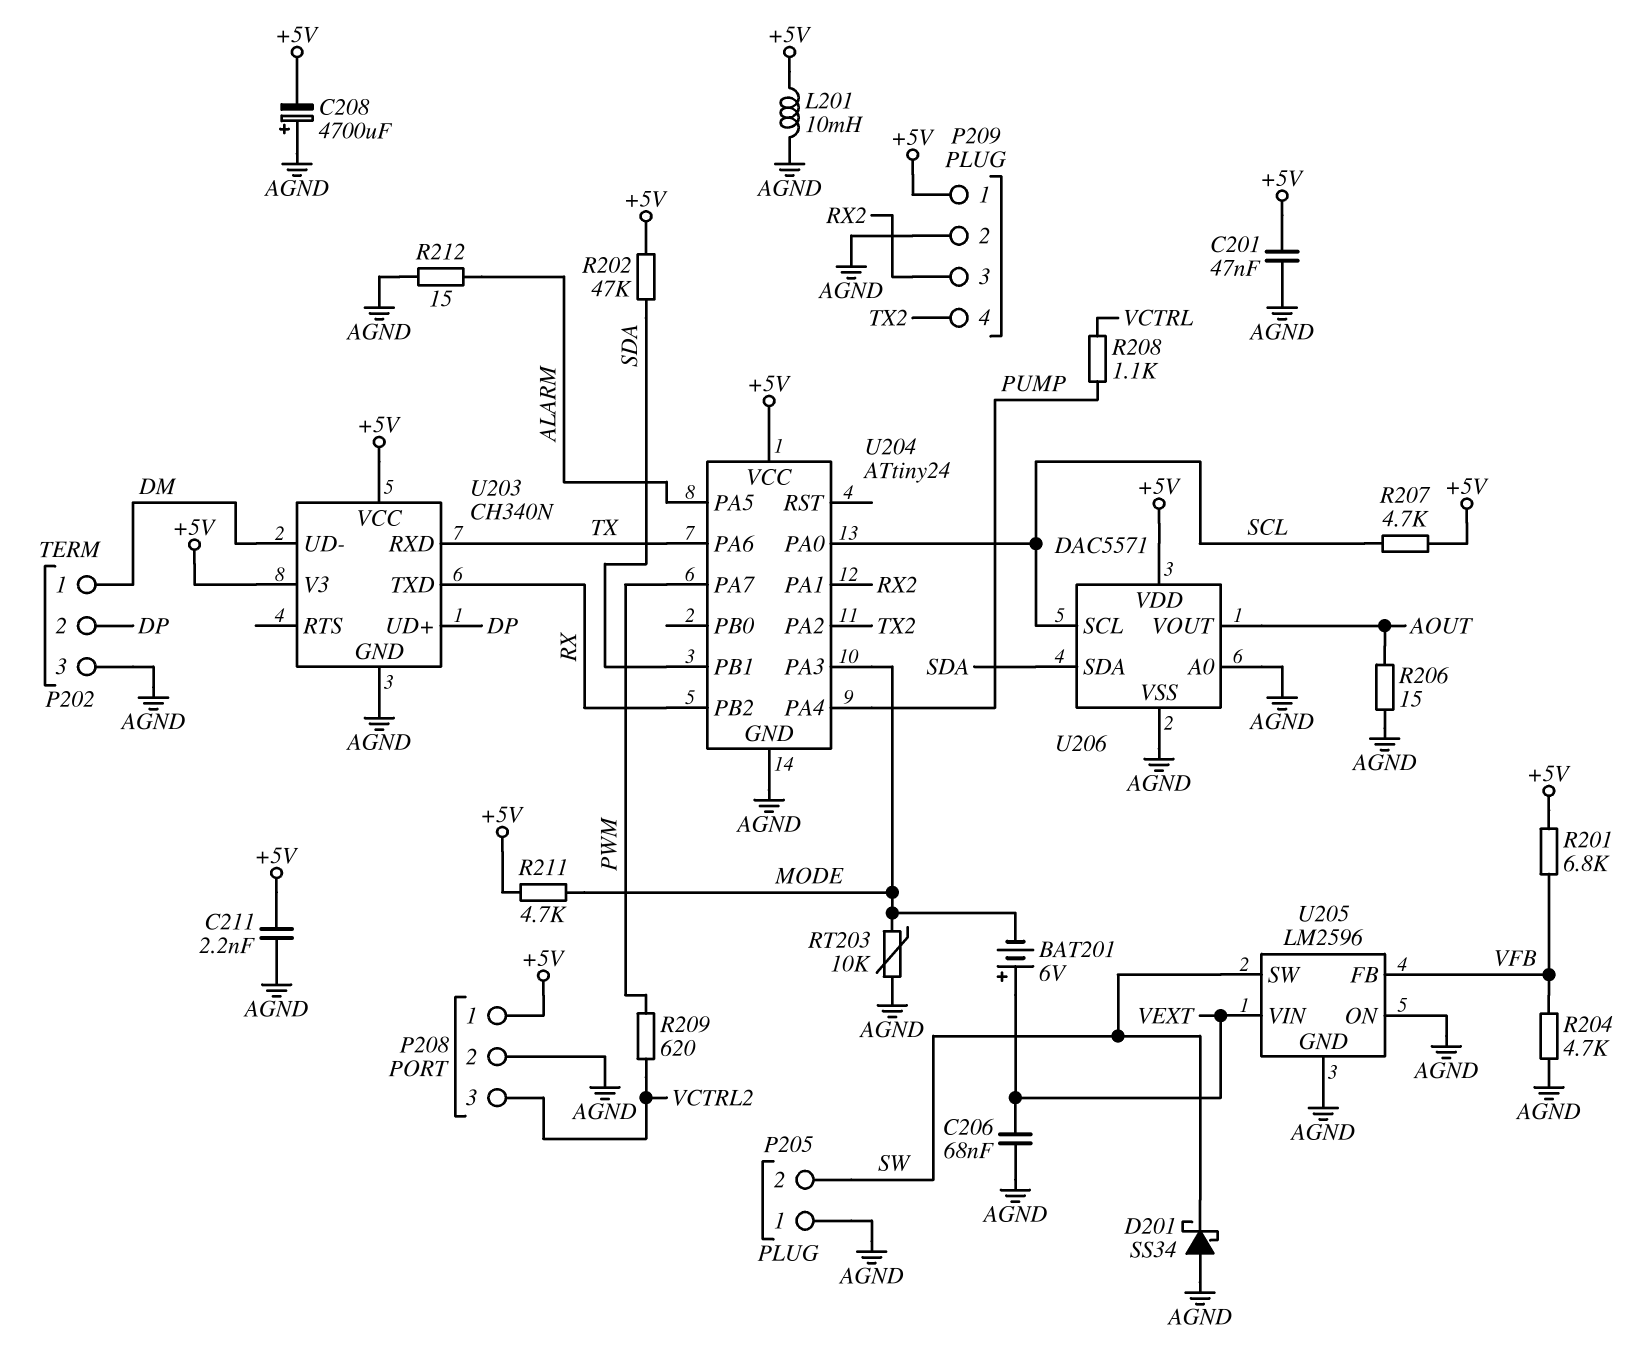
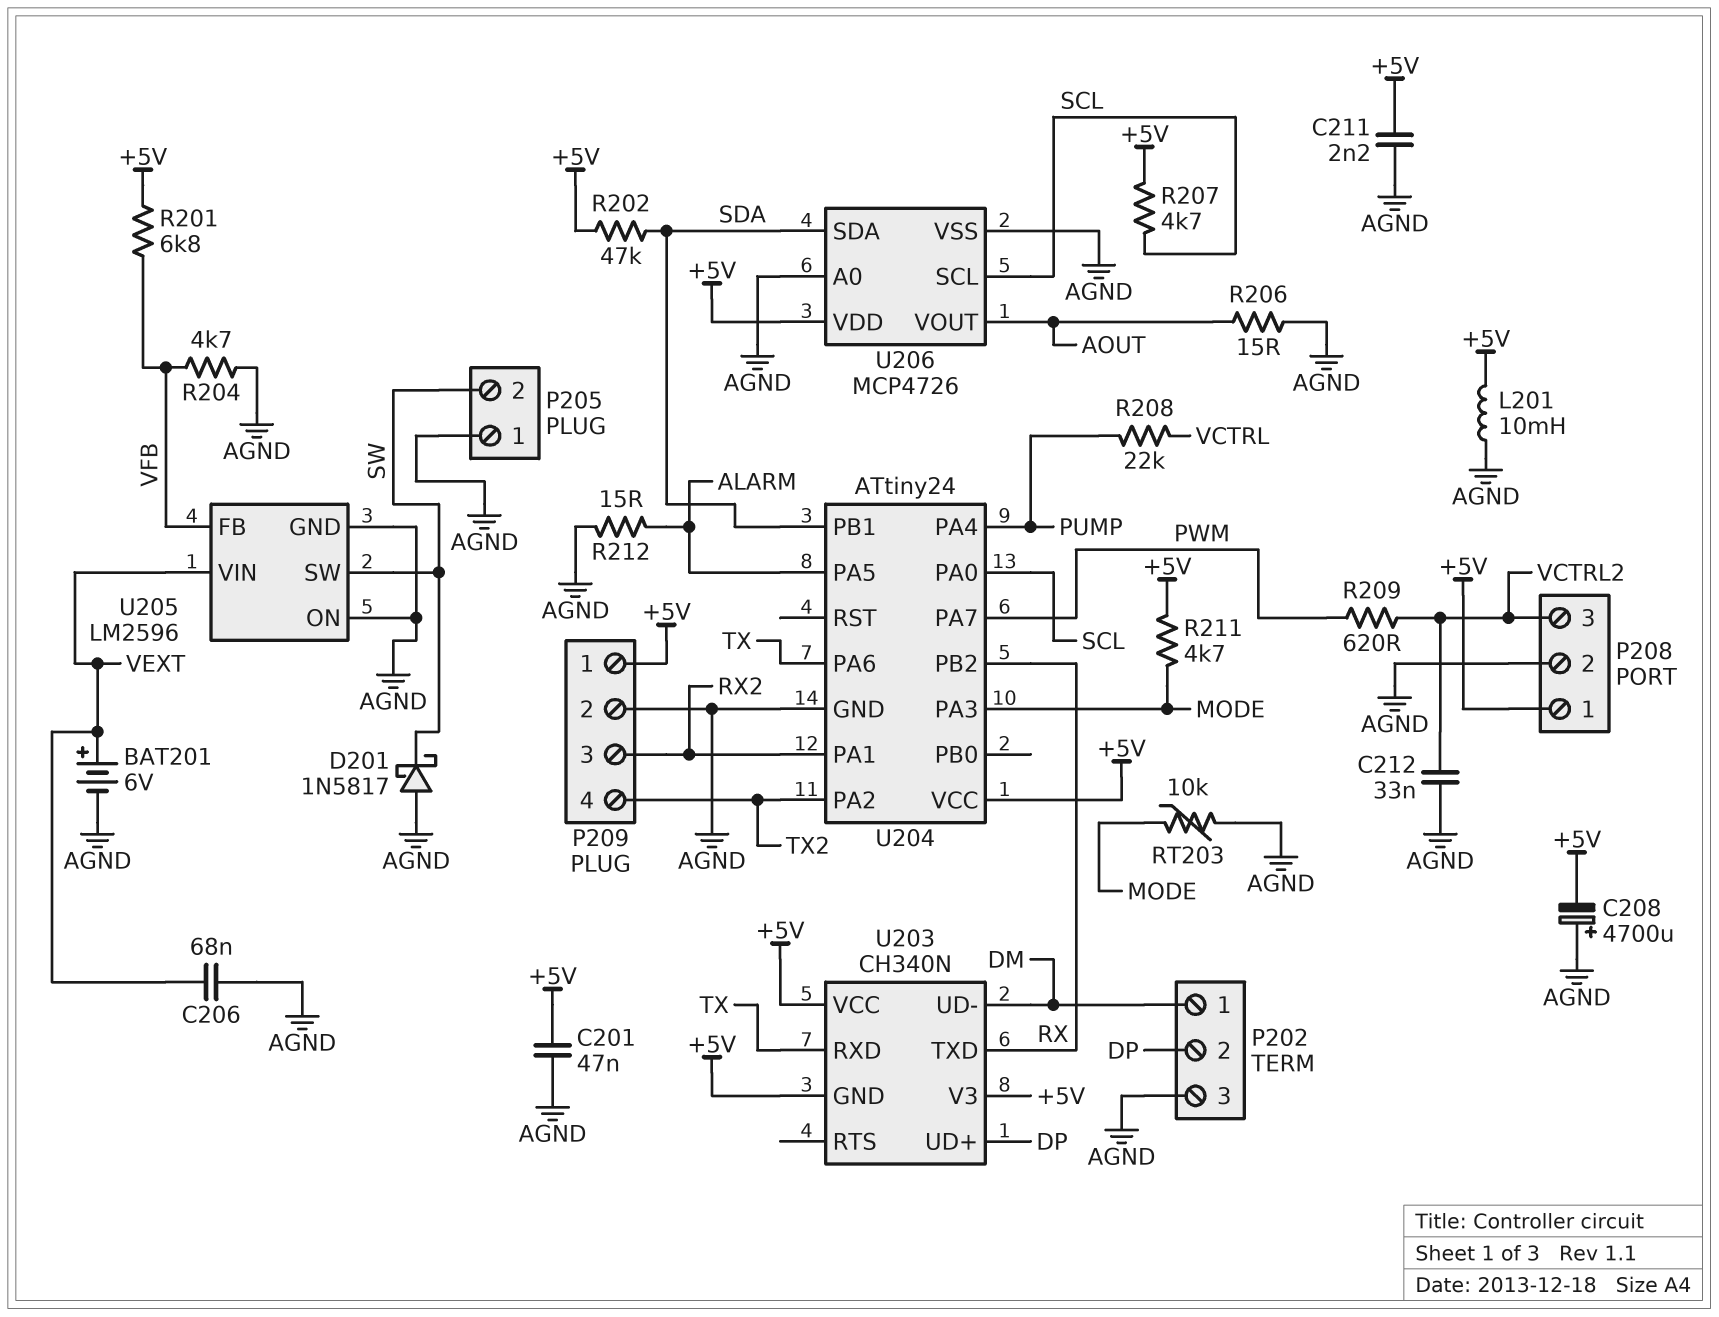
BAT201: 6V (plus VEXT, minus MODE) -> 6V (plus VEXT, minus AGND)
C212: none -> 33nF (AGND, VCTRL2)
D201: schottky SS34 (A AGND, K SW) -> schottky 1N5817 (A AGND, K SW)
R208: 1.1k (PUMP, VCTRL) -> 22k (PUMP, VCTRL)
U203 pin GND: AGND -> +5V
U206: DAC5571 -> MCP4726

